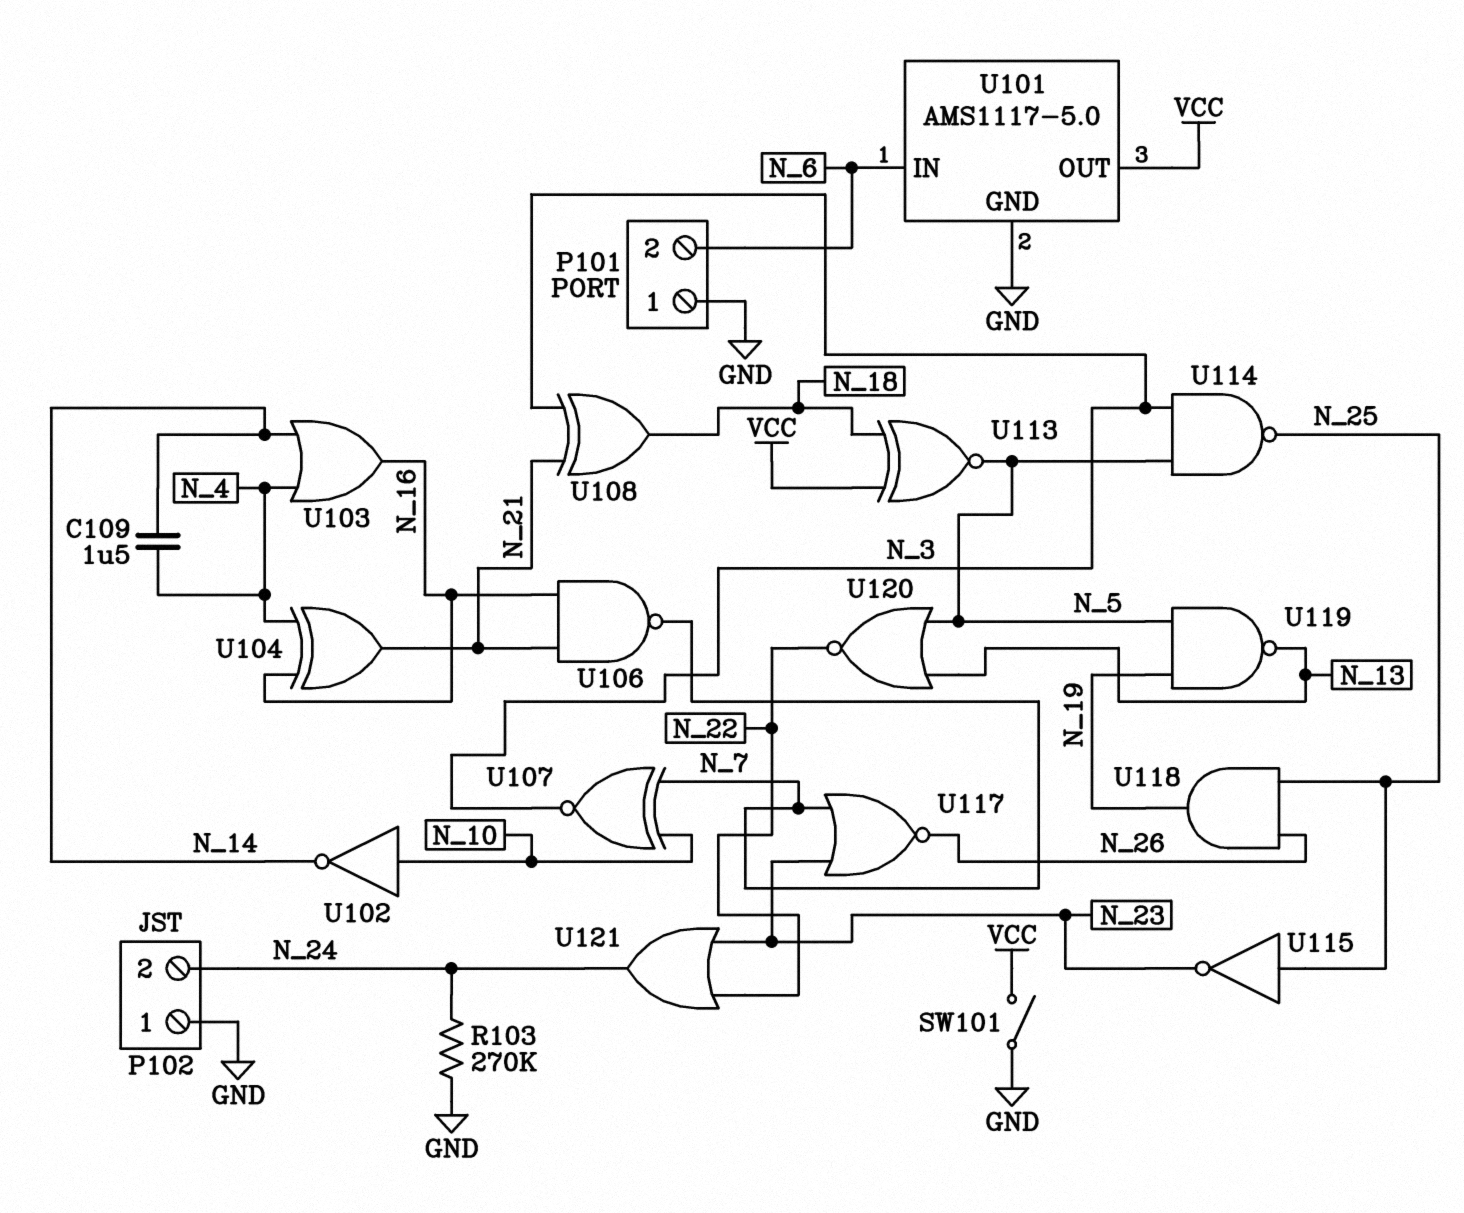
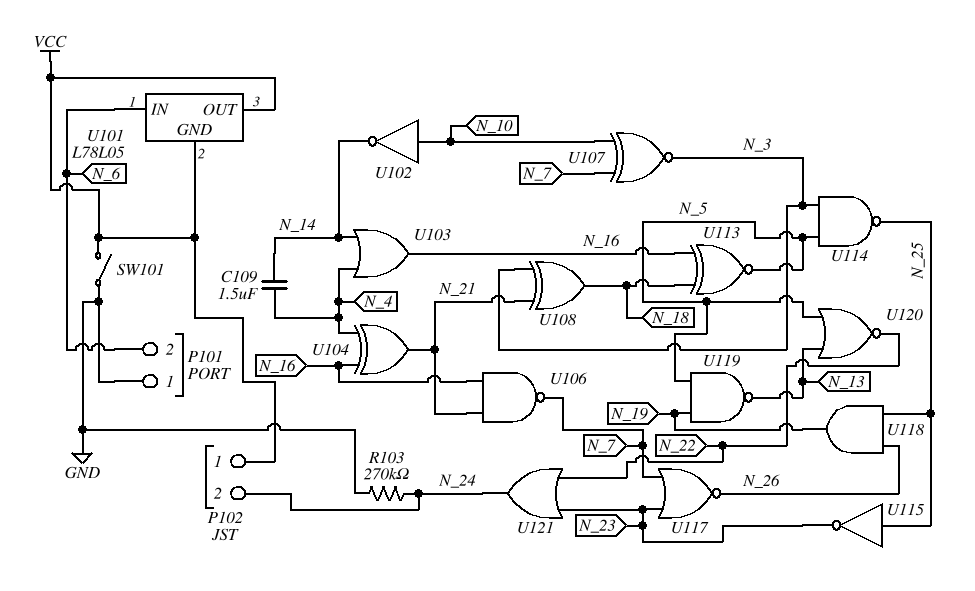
P102 pin 1: GND -> VCC
U101: AMS1117-5.0 -> L78L05
U101 pin GND: GND -> VCC
U113: XNOR (in N_18, in VCC, out N_5) -> XNOR (in N_16, in N_18, out N_5)

